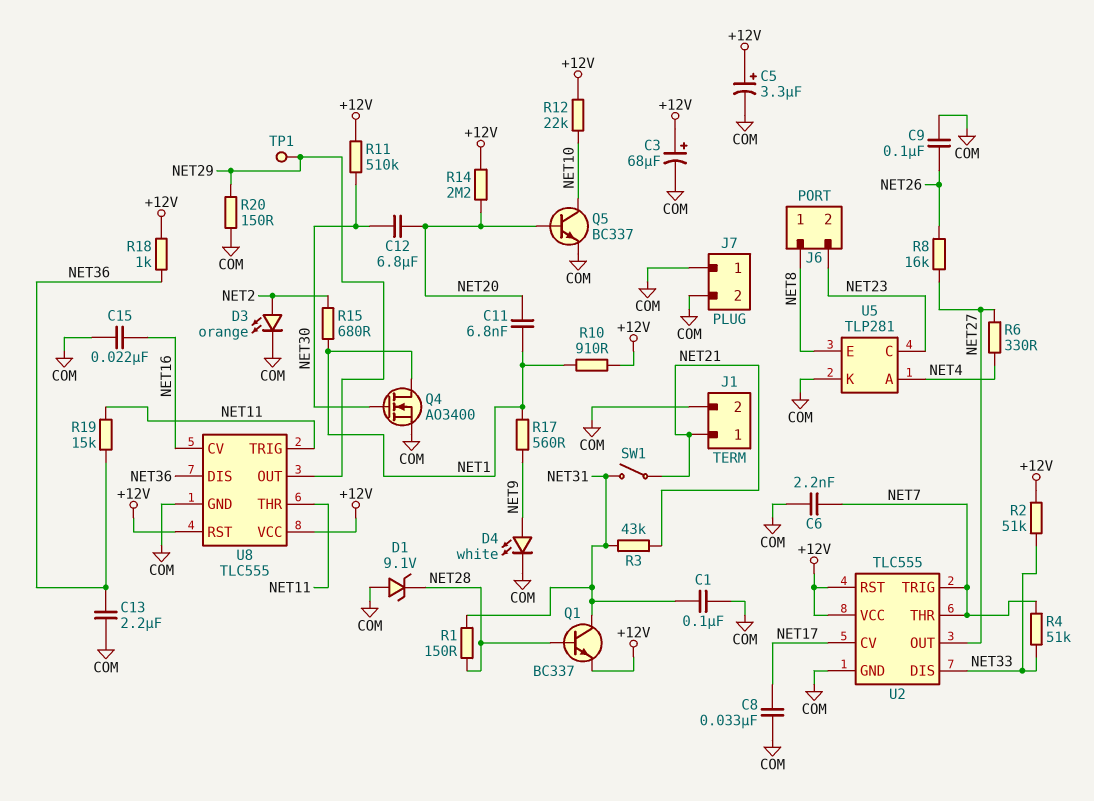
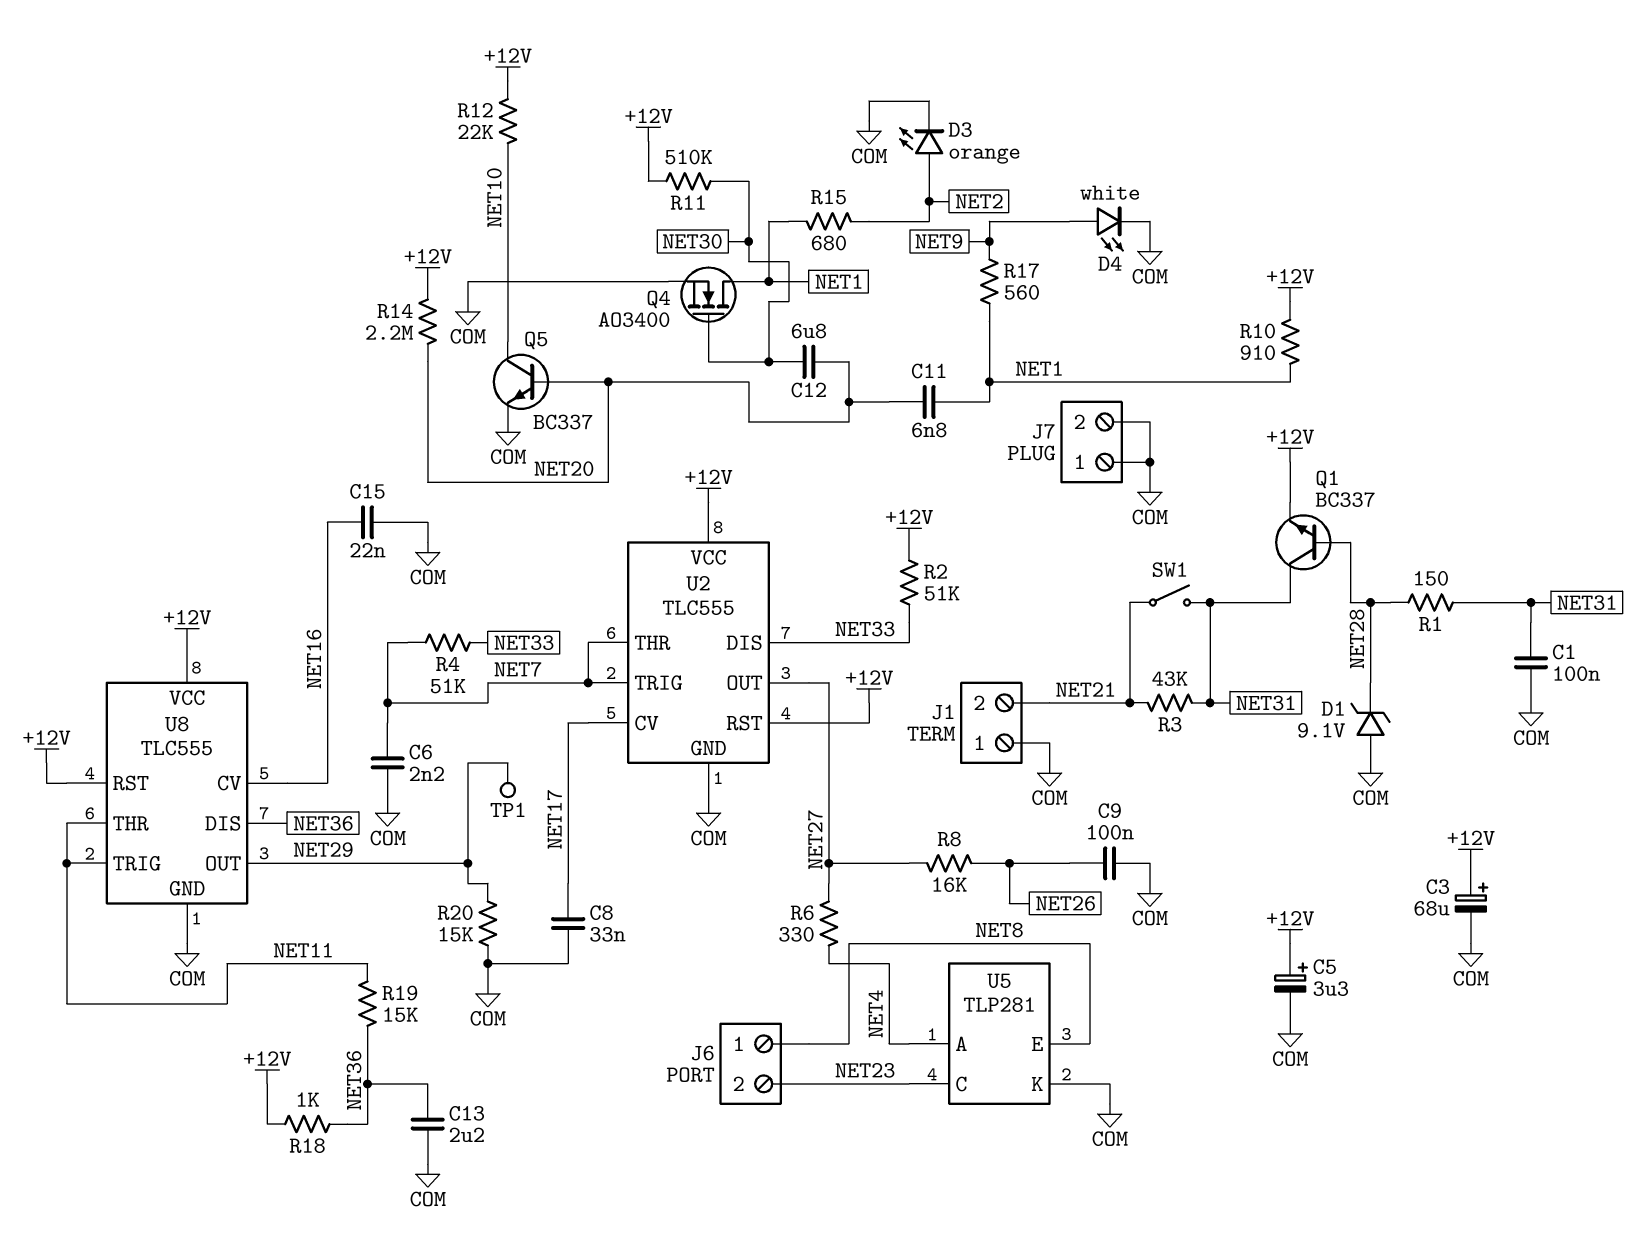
J1 pin 1: NET21 -> COM
J1 pin 2: COM -> NET21
R20: 150 (COM, NET29) -> 15k (COM, NET29)

